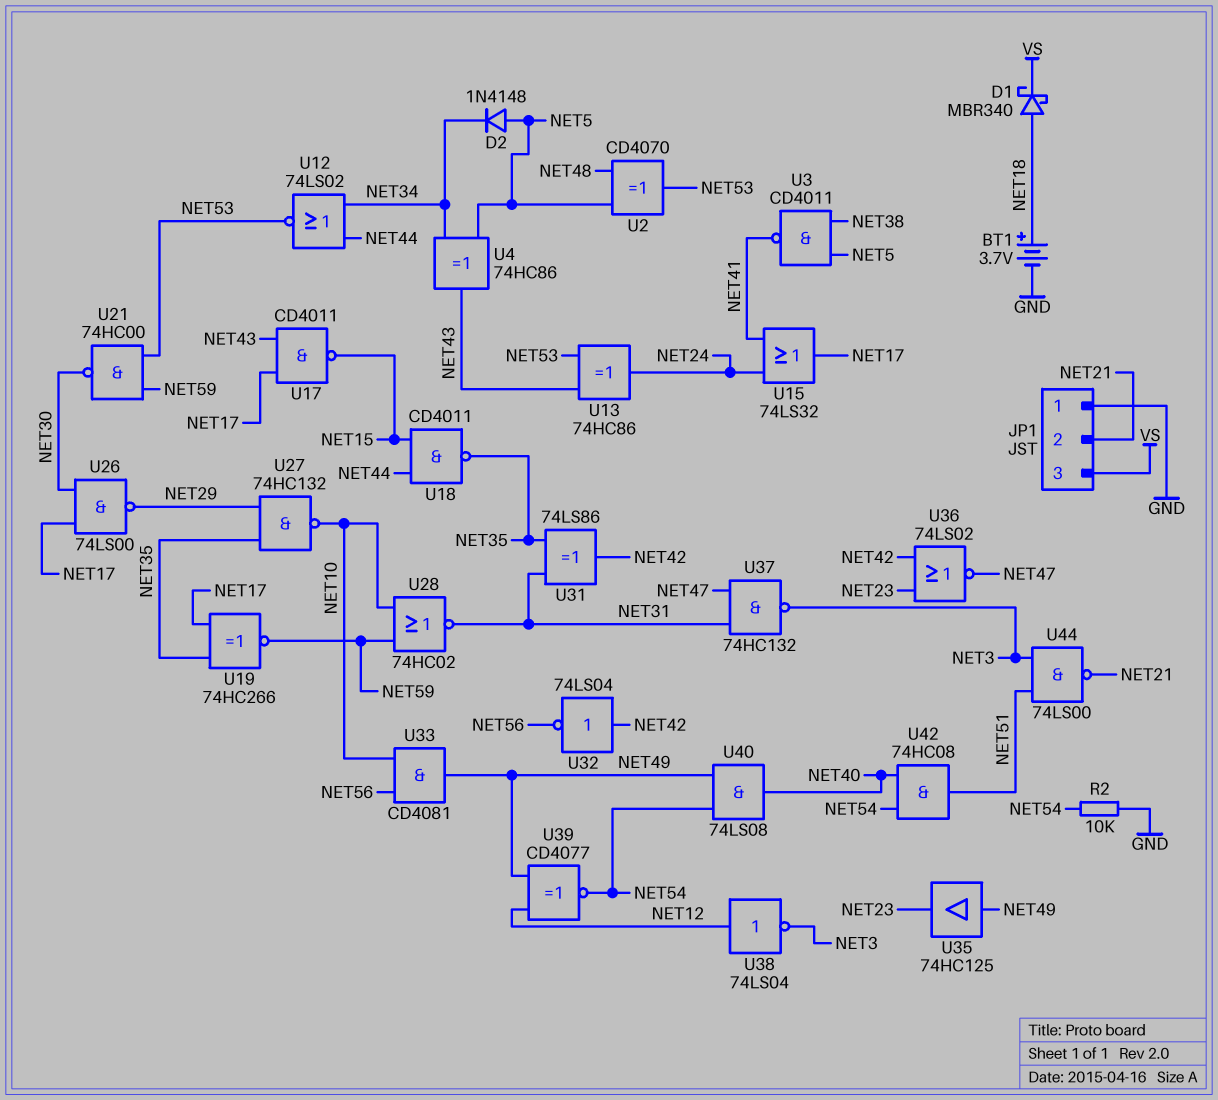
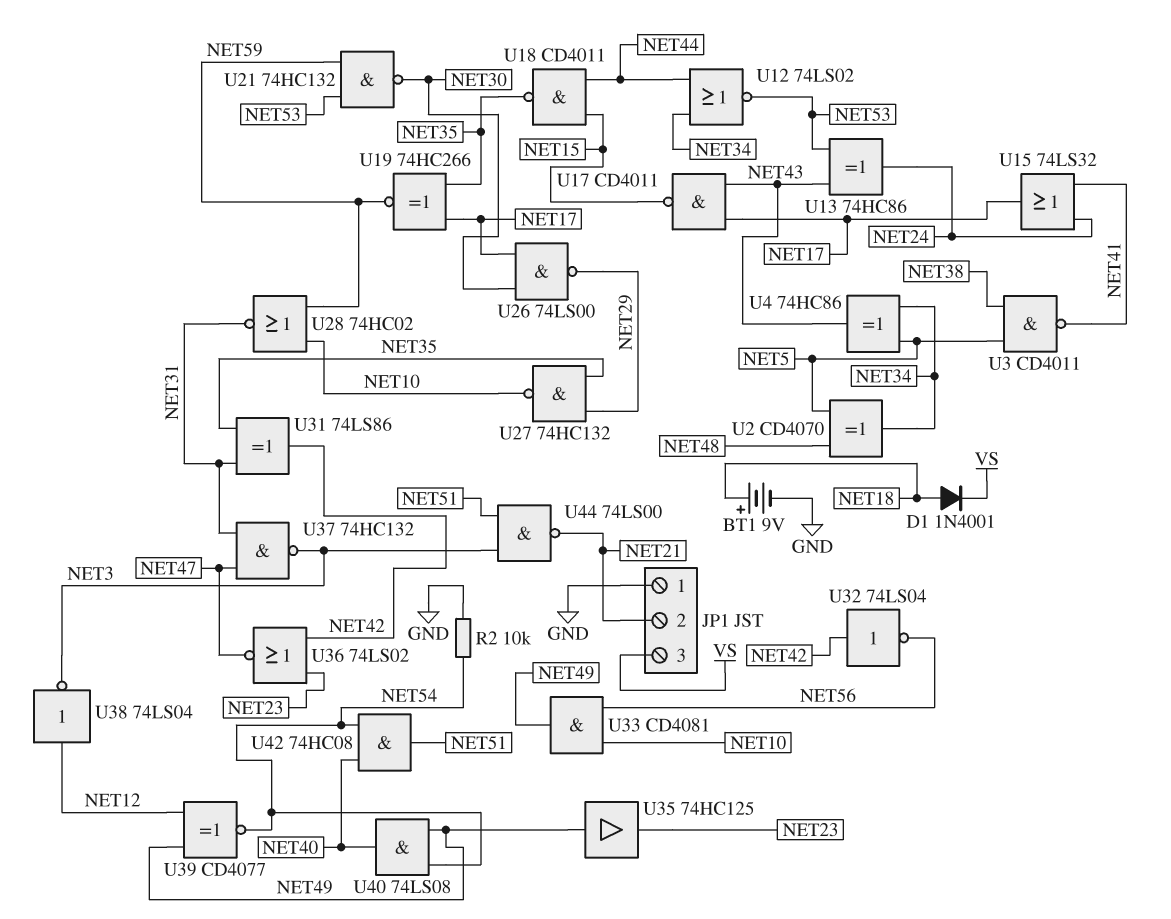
BT1: 3.7V (plus NET18, minus GND) -> 9V (plus NET18, minus GND)
D1: schottky MBR340 (A NET18, K VS) -> diode 1N4001 (A NET18, K VS)
D2: diode 1N4148 (A NET5, K NET34) -> none
U2: XOR CD4070 (in NET5, in NET48, out NET53) -> XOR CD4070 (in NET5, in NET48, out NET34)
U21: NAND 74HC00 (in NET53, in NET59, out NET30) -> NAND 74HC132 (in NET53, in NET59, out NET30)

